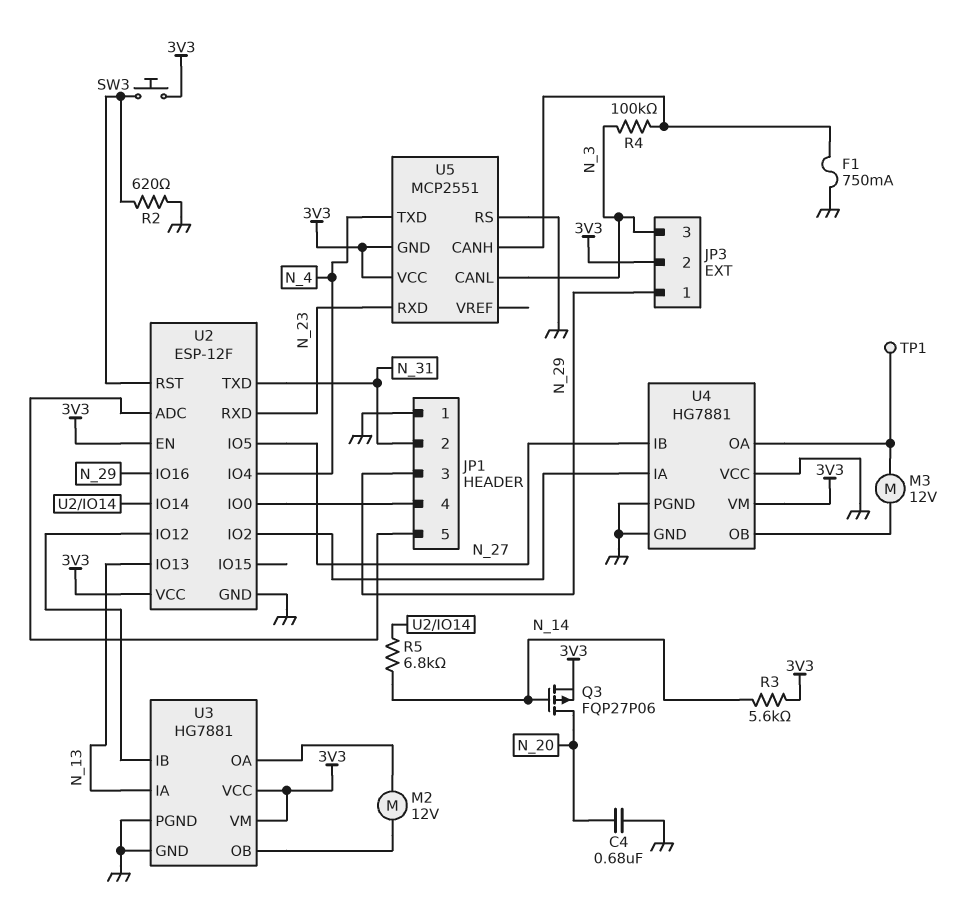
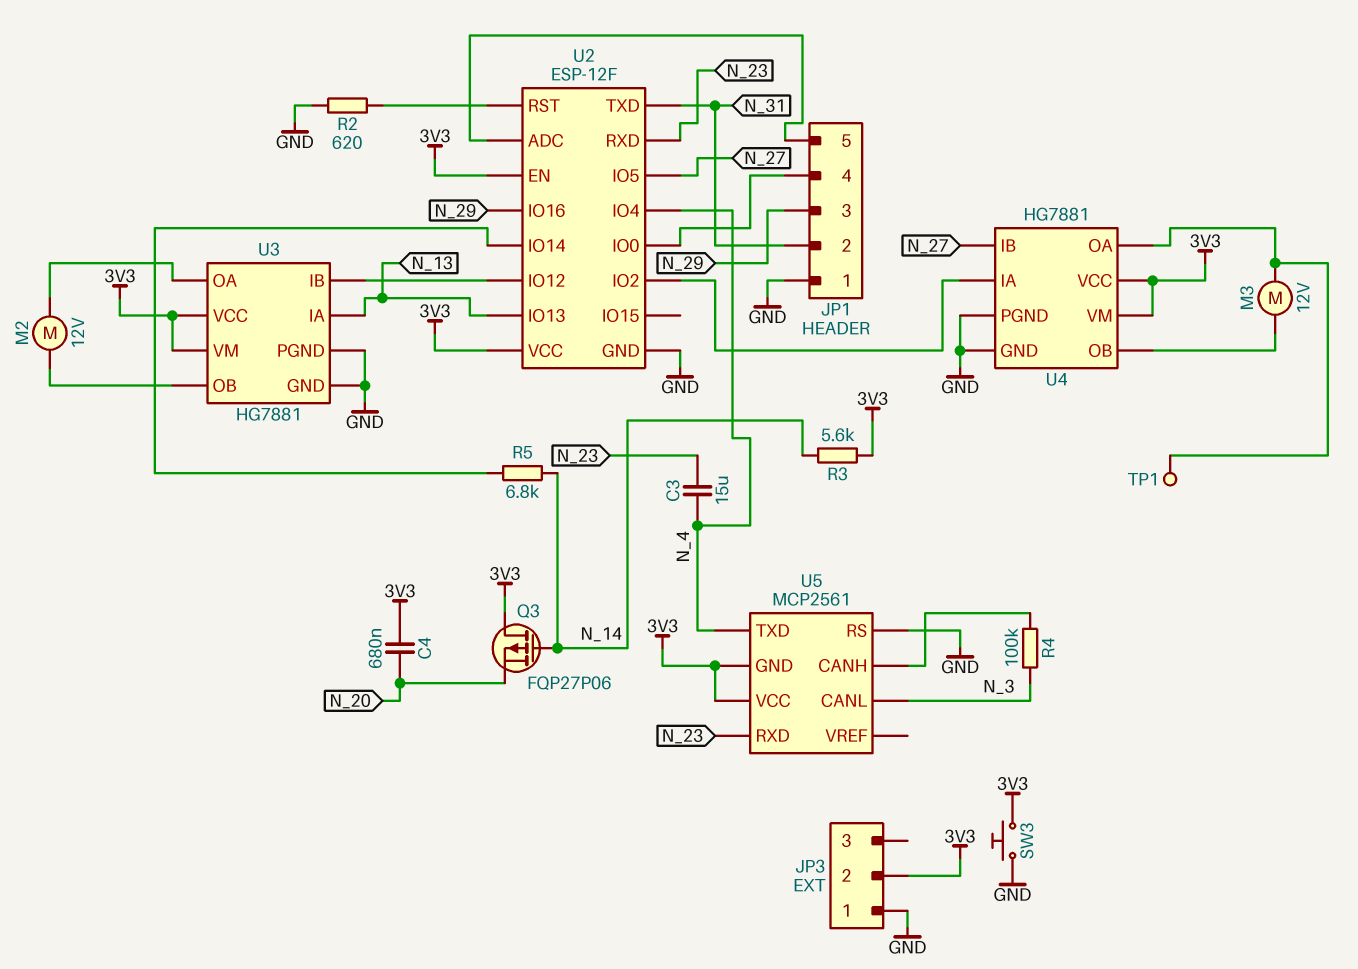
C3: none -> 15uF (N_4, N_23)
C4: 680nF (GND, N_20) -> 680nF (3V3, N_20)
F1: 750mA (GND, U5/CANH) -> none
JP3 pin 1: N_29 -> GND
JP3 pin 3: N_3 -> none
Q3: PMOS FQP27P06 (G N_14, D N_20, S 3V3) -> PMOS FQP27P06 (G N_14, D 3V3, S N_20)
SW3: button (3V3, U2/RST) -> button (3V3, GND)
U4 pin VCC: GND -> 3V3
U5: MCP2551 -> MCP2561

